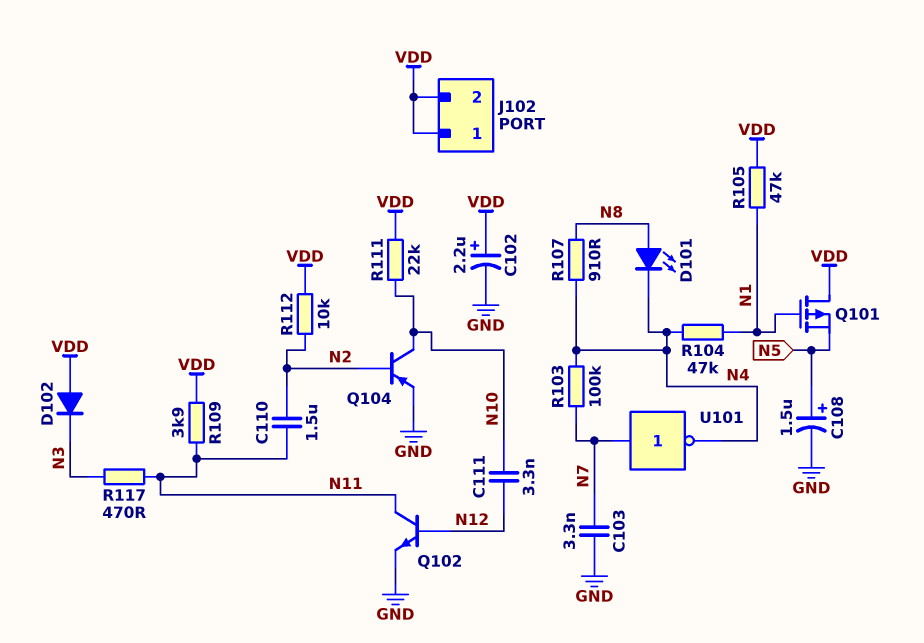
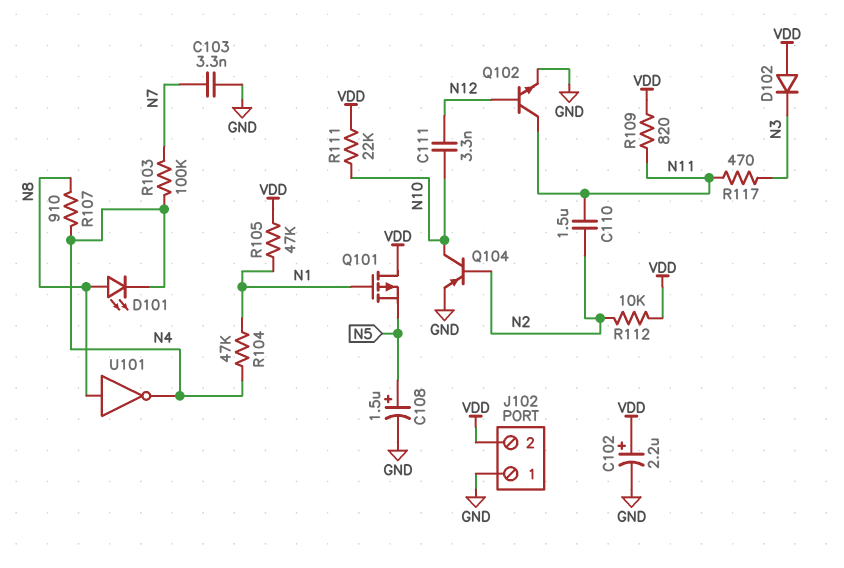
J102 pin 1: VDD -> GND
R109: 3.9k (N11, VDD) -> 820 (N11, VDD)
U101: NOT (in N7, out N4) -> NOT (in N8, out N4)

